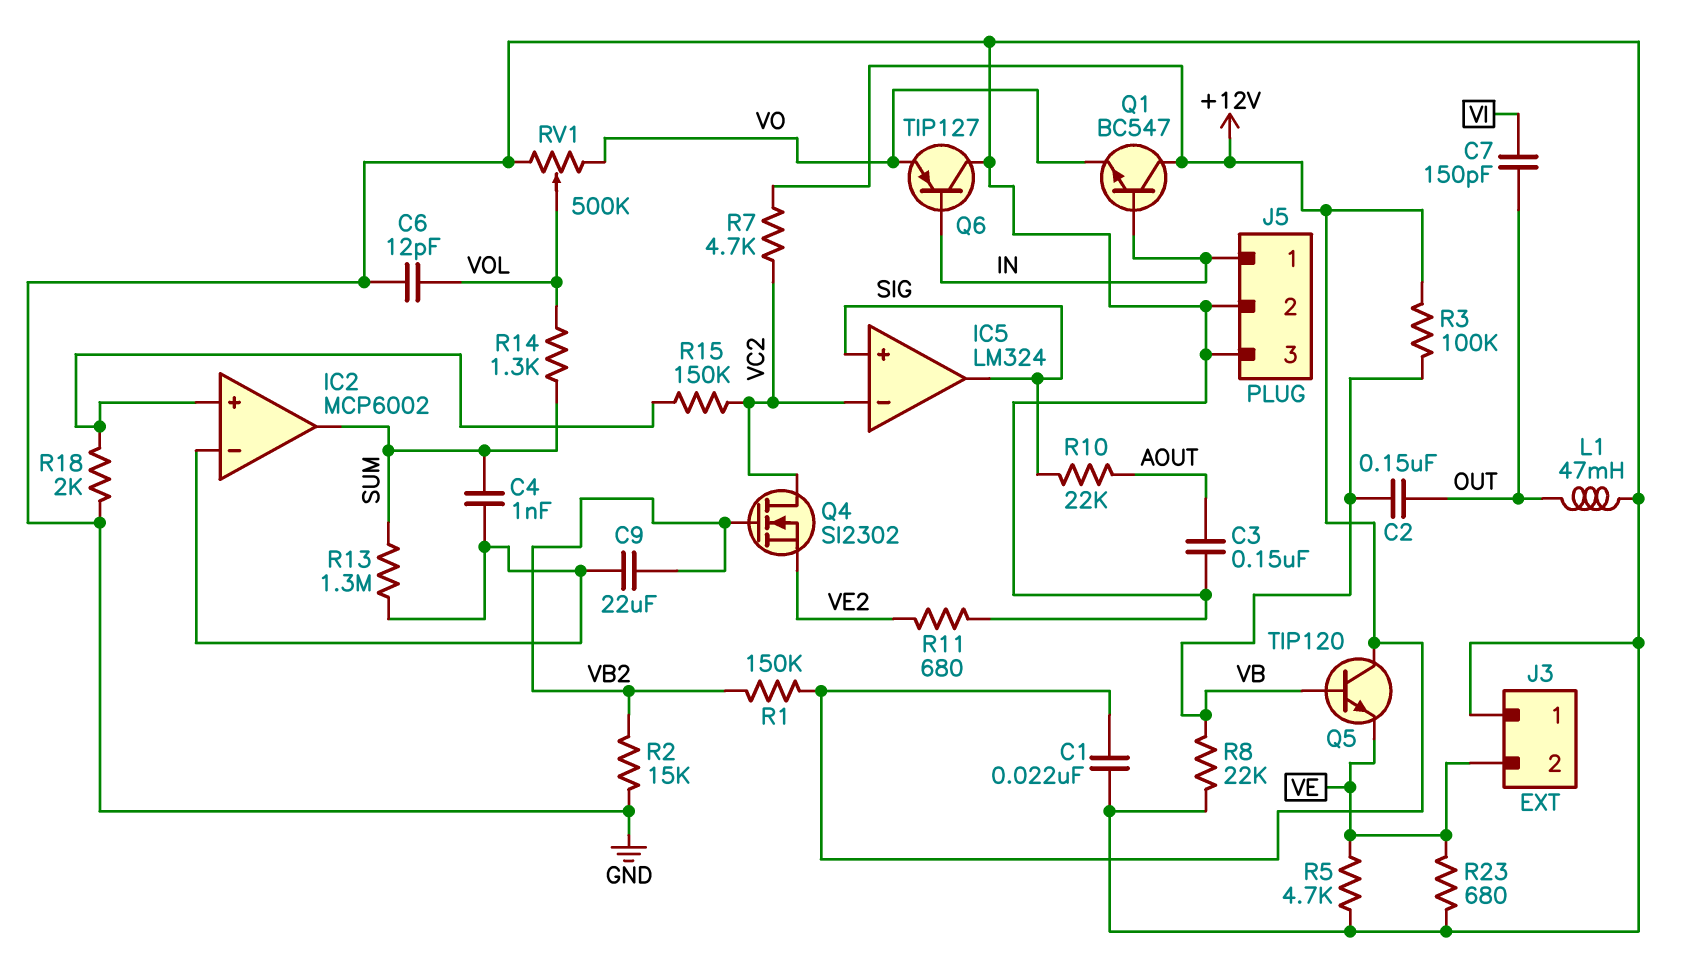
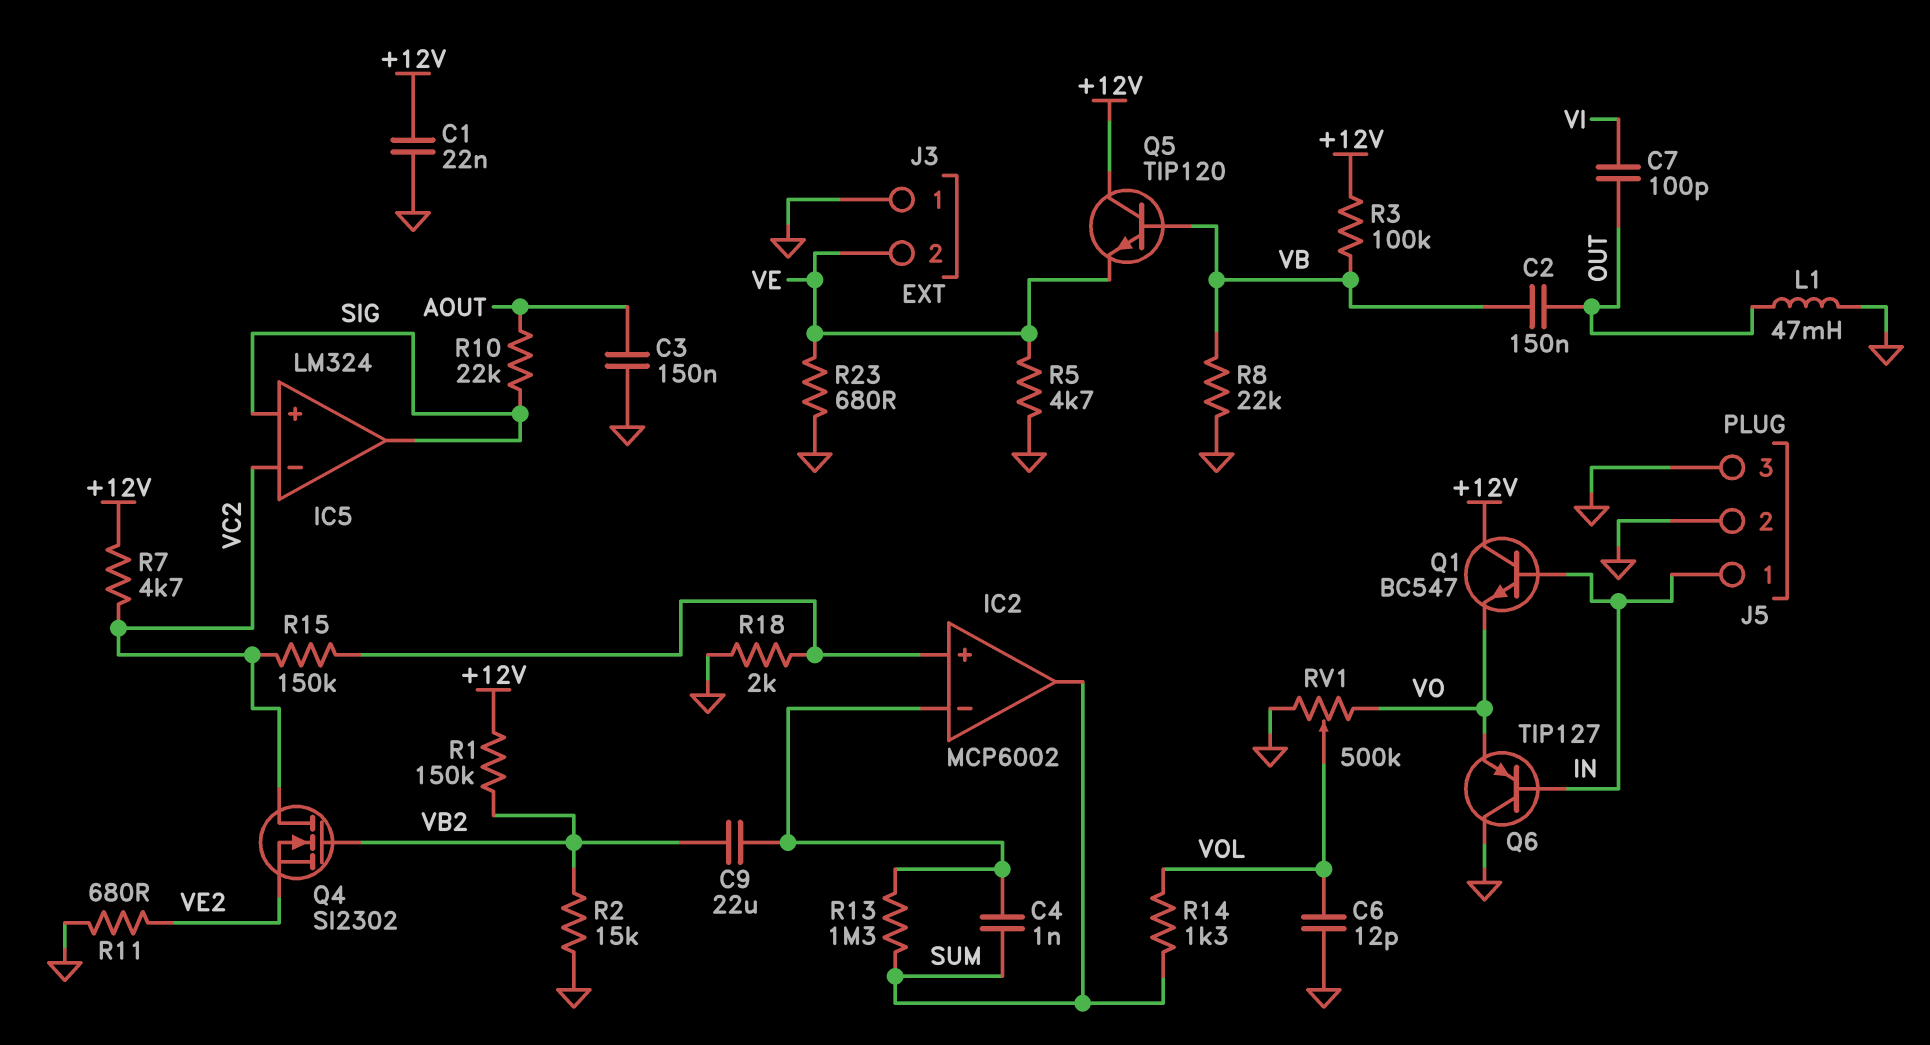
C7: 150pF (OUT, VI) -> 100pF (OUT, VI)

